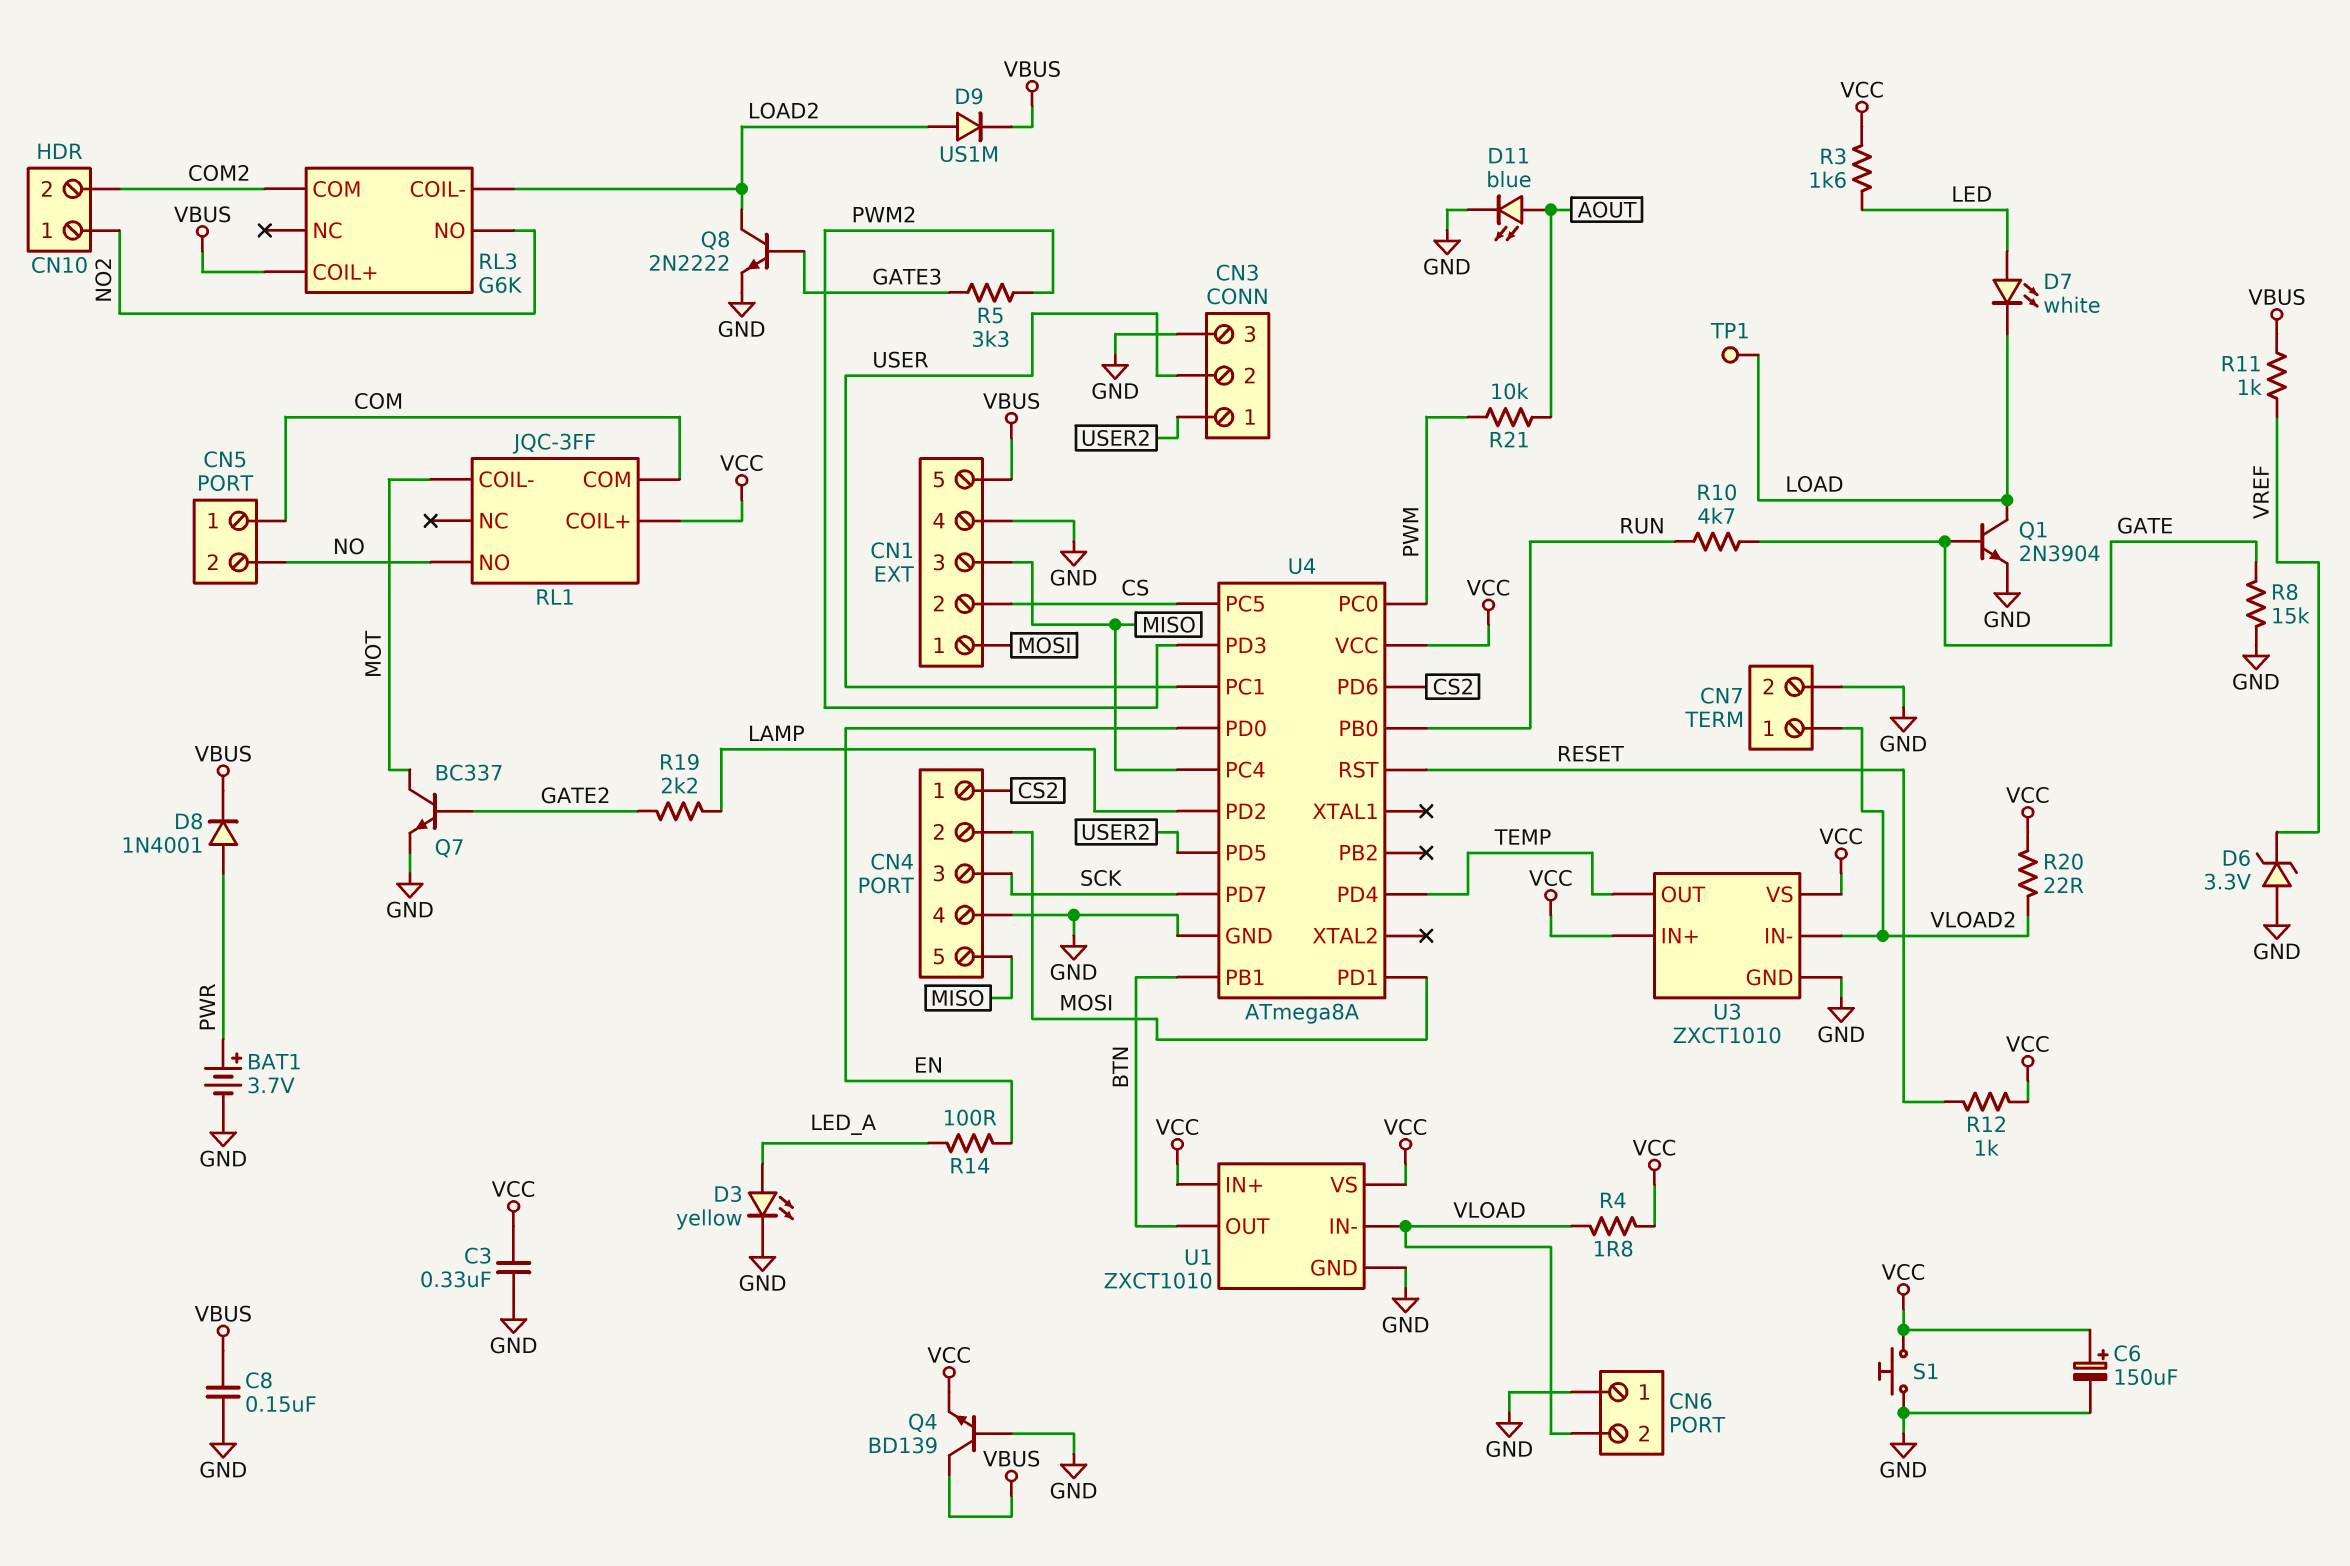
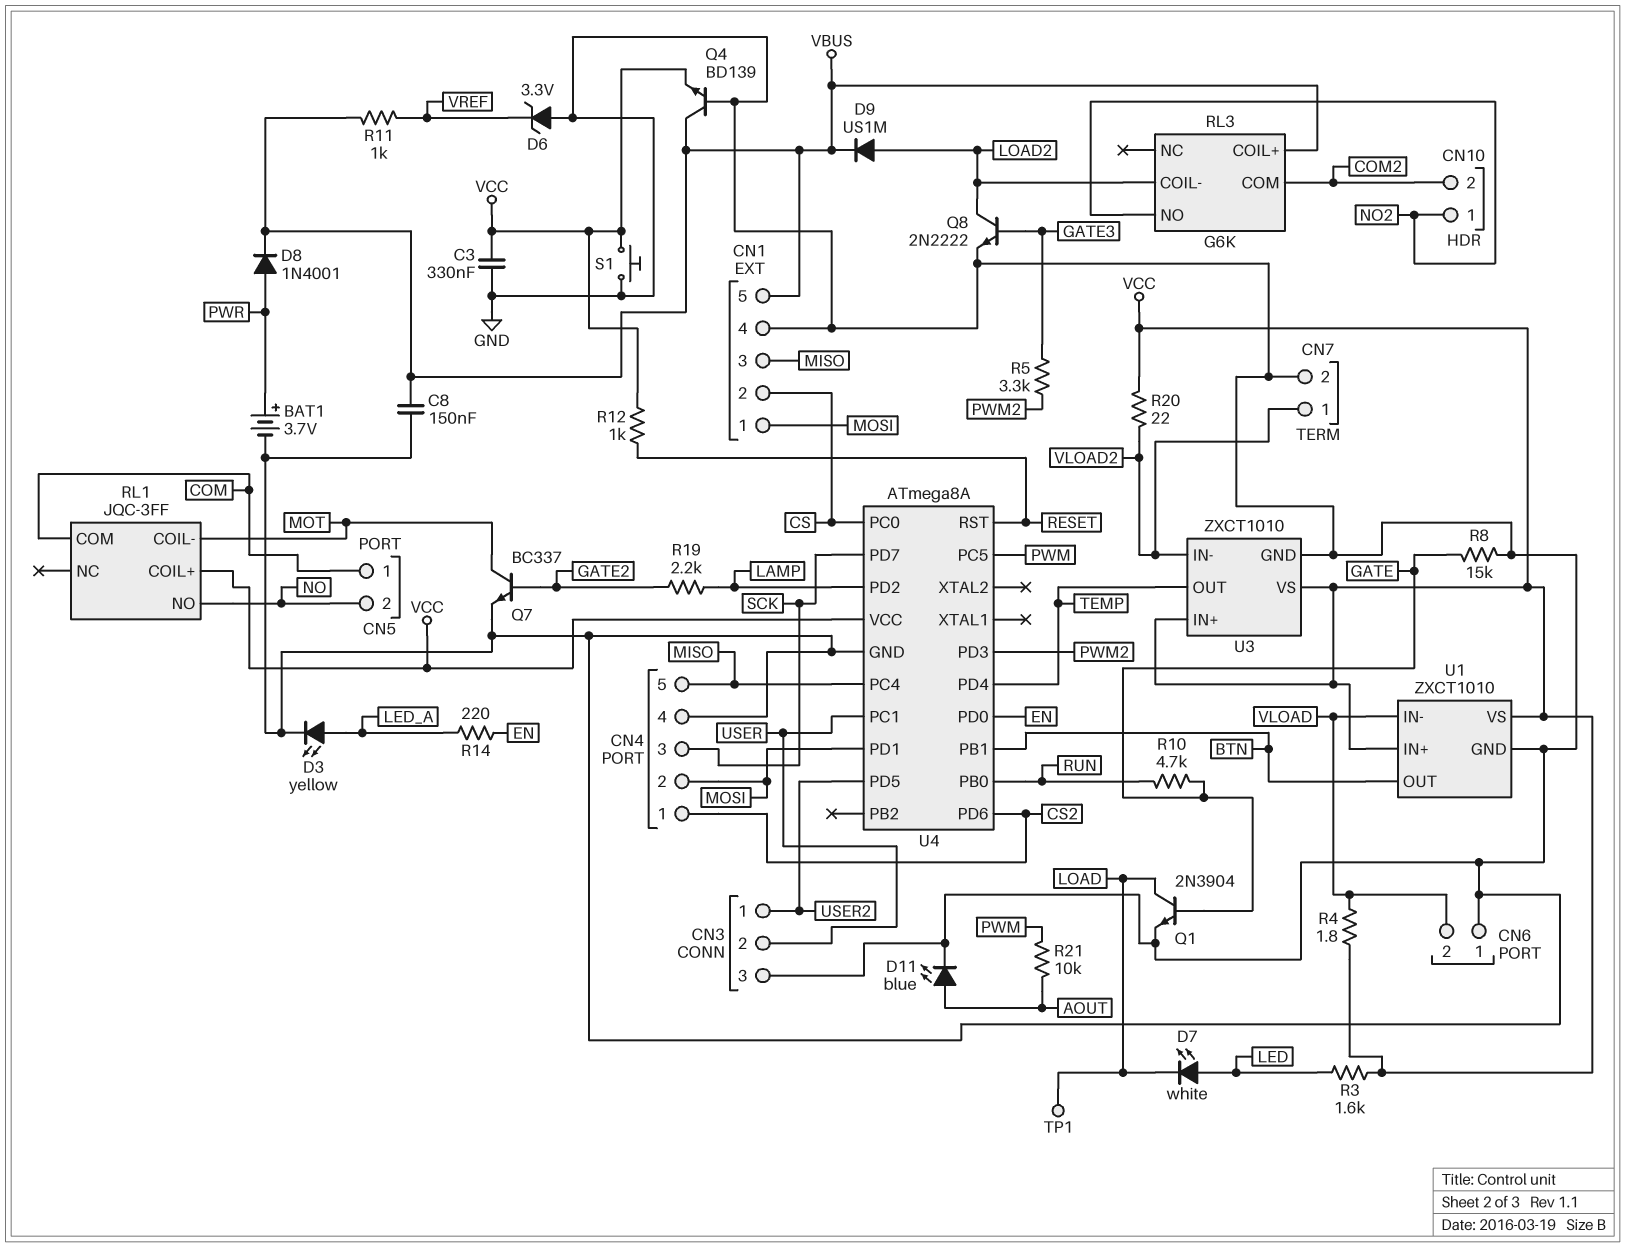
C6: 150uF (plus VCC, minus GND) -> none
R14: 100 (EN, LED_A) -> 220 (EN, LED_A)
U4 pin PC0: PWM -> CS
U4 pin PC5: CS -> PWM

